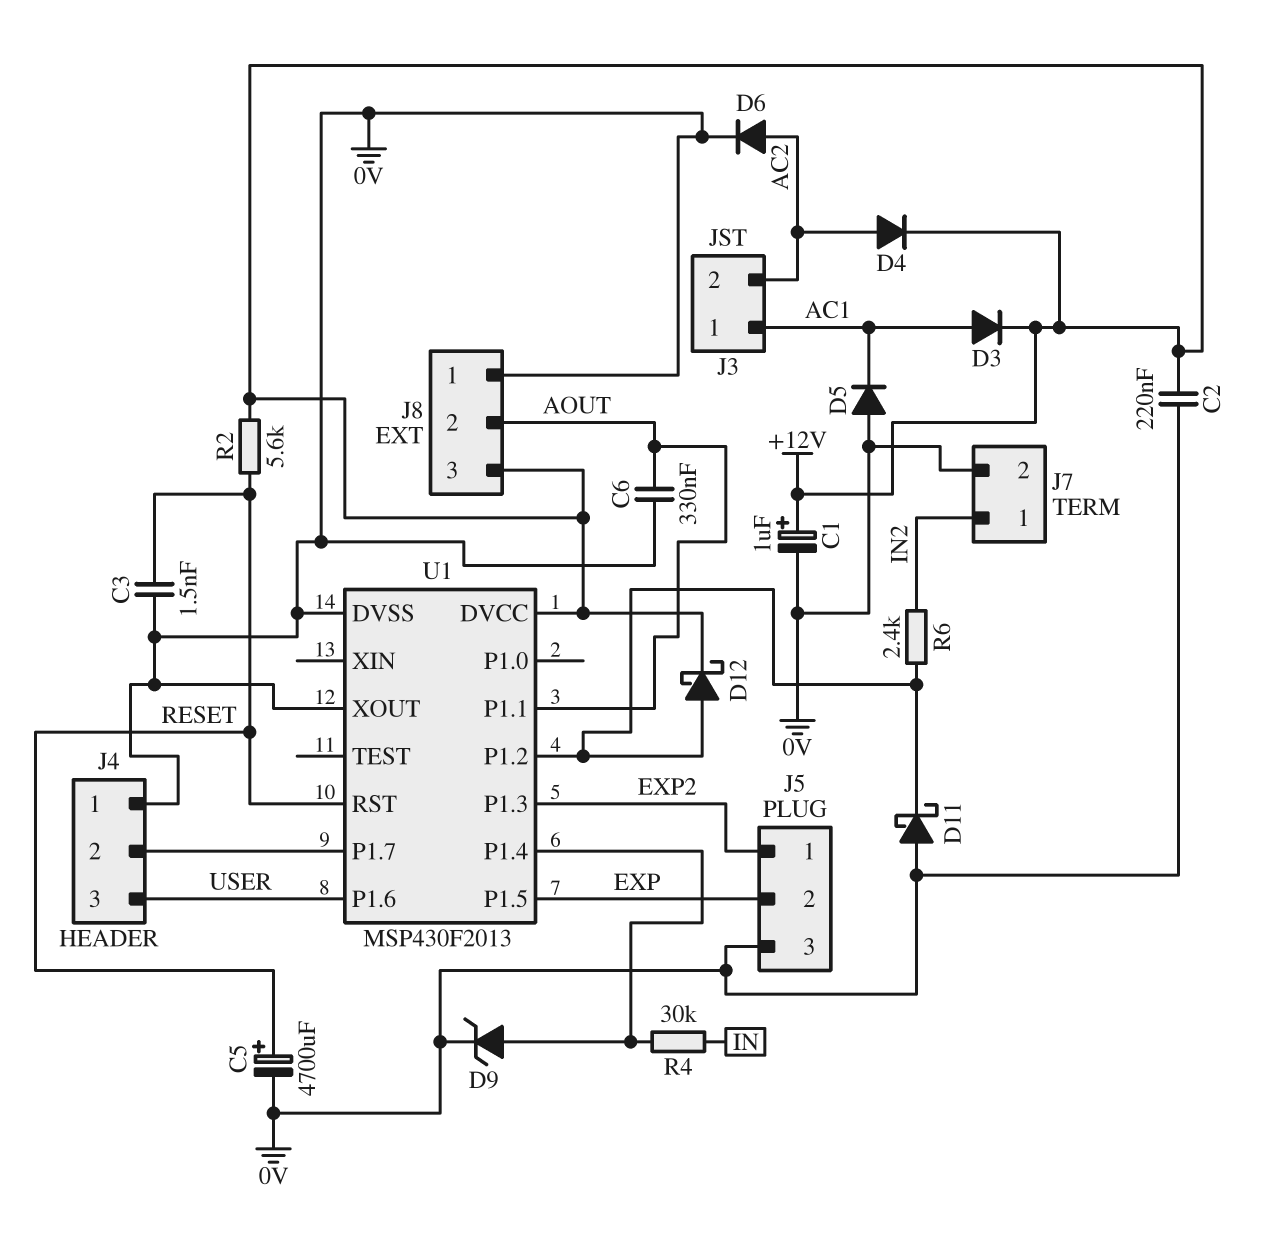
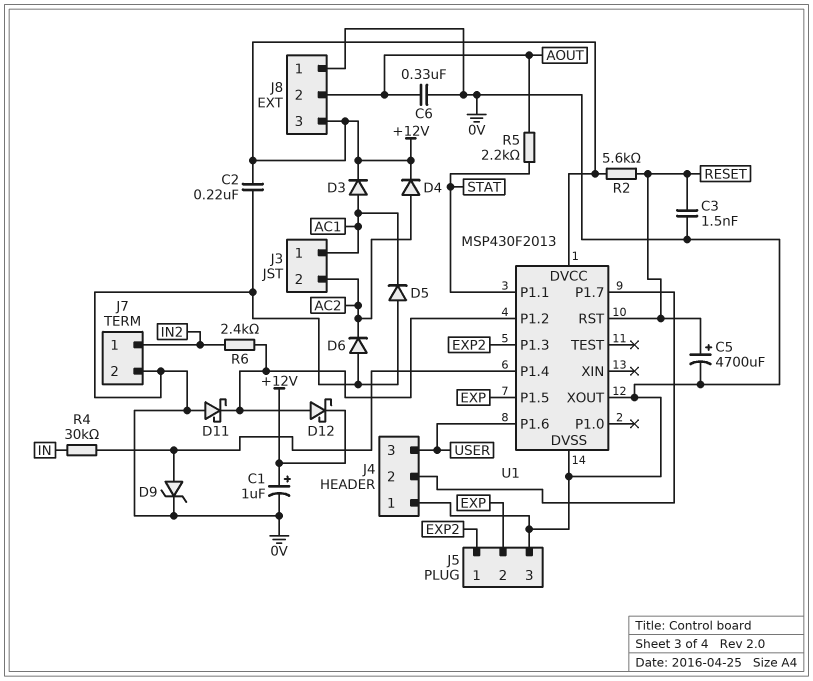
D6: diode (A AC2, K 0V) -> diode (A 0V, K AC2)
R5: none -> 2.2k (AOUT, STAT)
U1 pin P1.1: AOUT -> STAT

